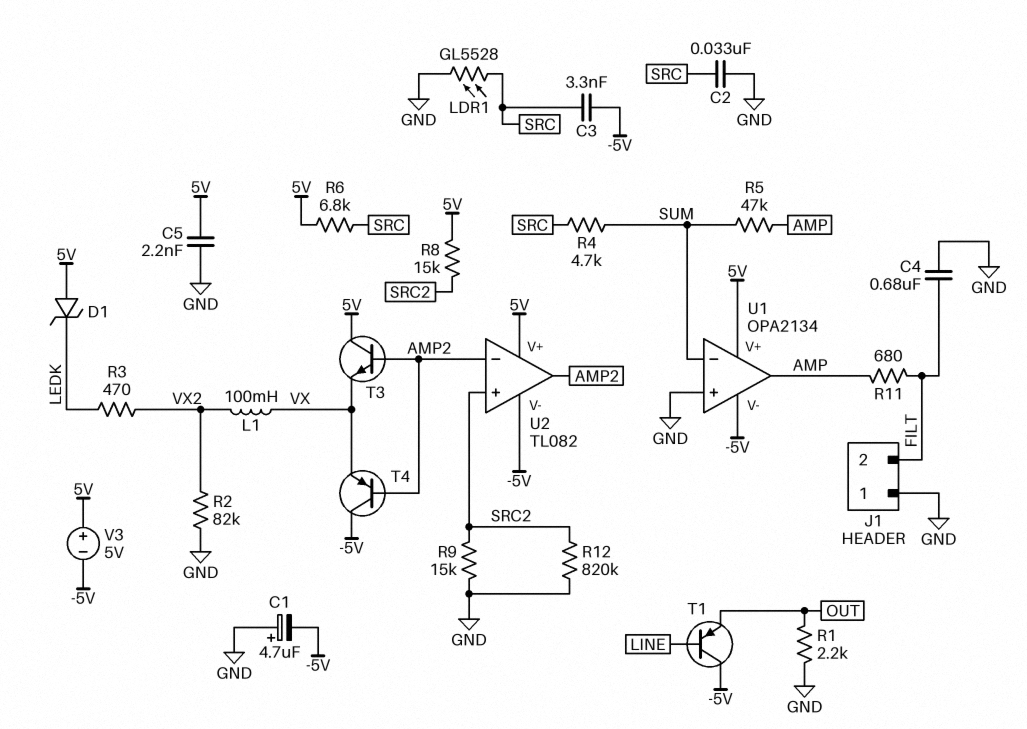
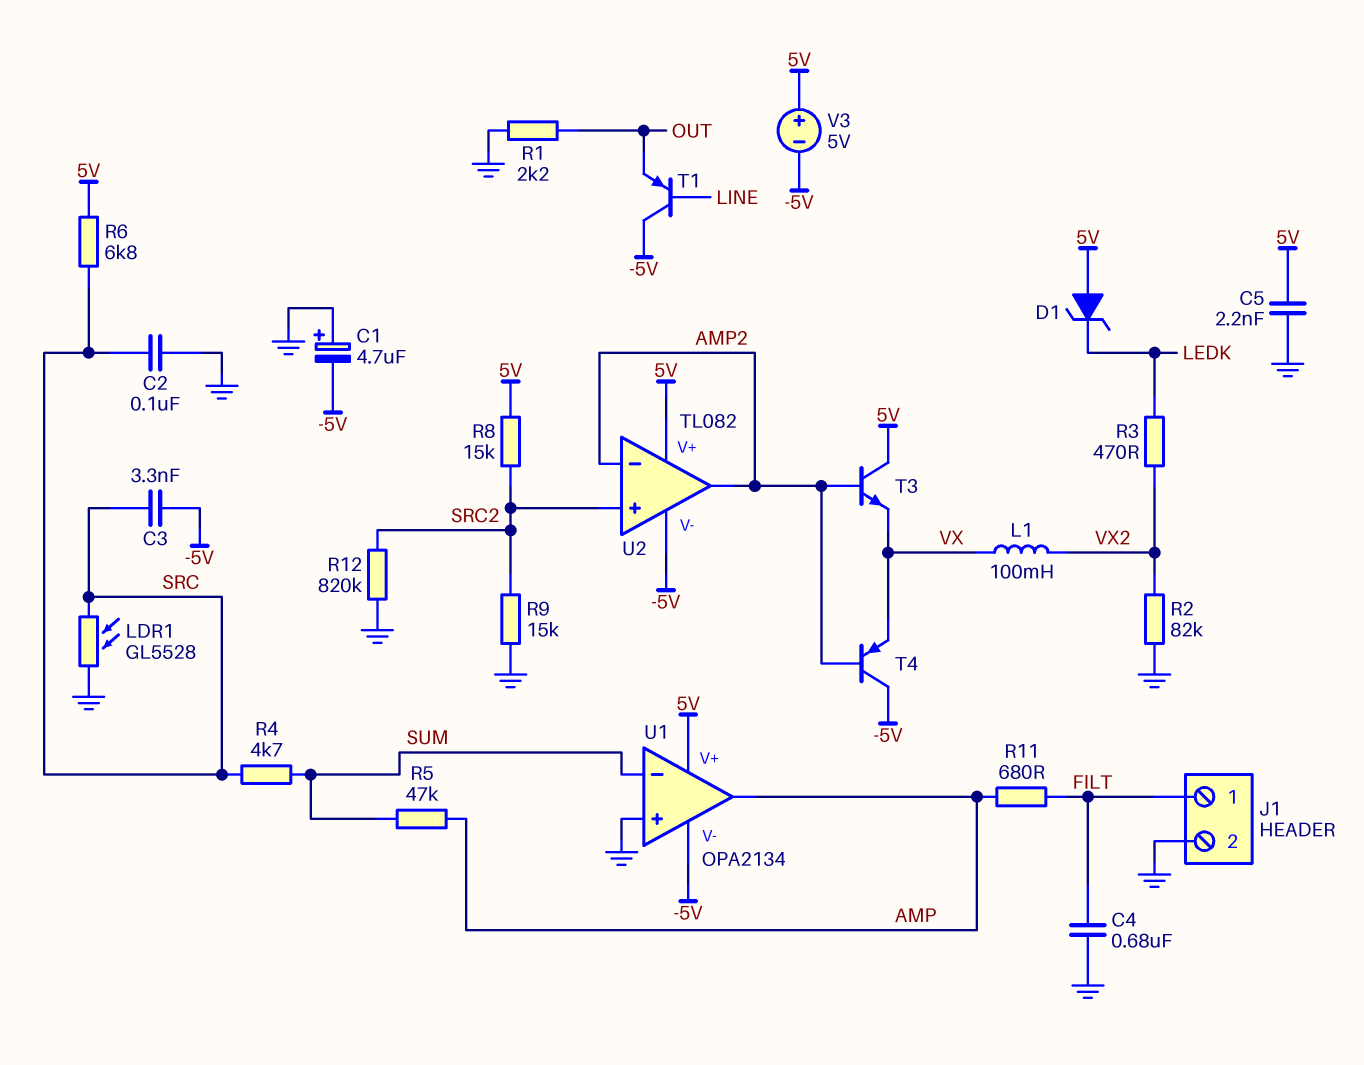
C2: 33nF (GND, SRC) -> 100nF (GND, SRC)
J1 pin 1: GND -> FILT
J1 pin 2: FILT -> GND

